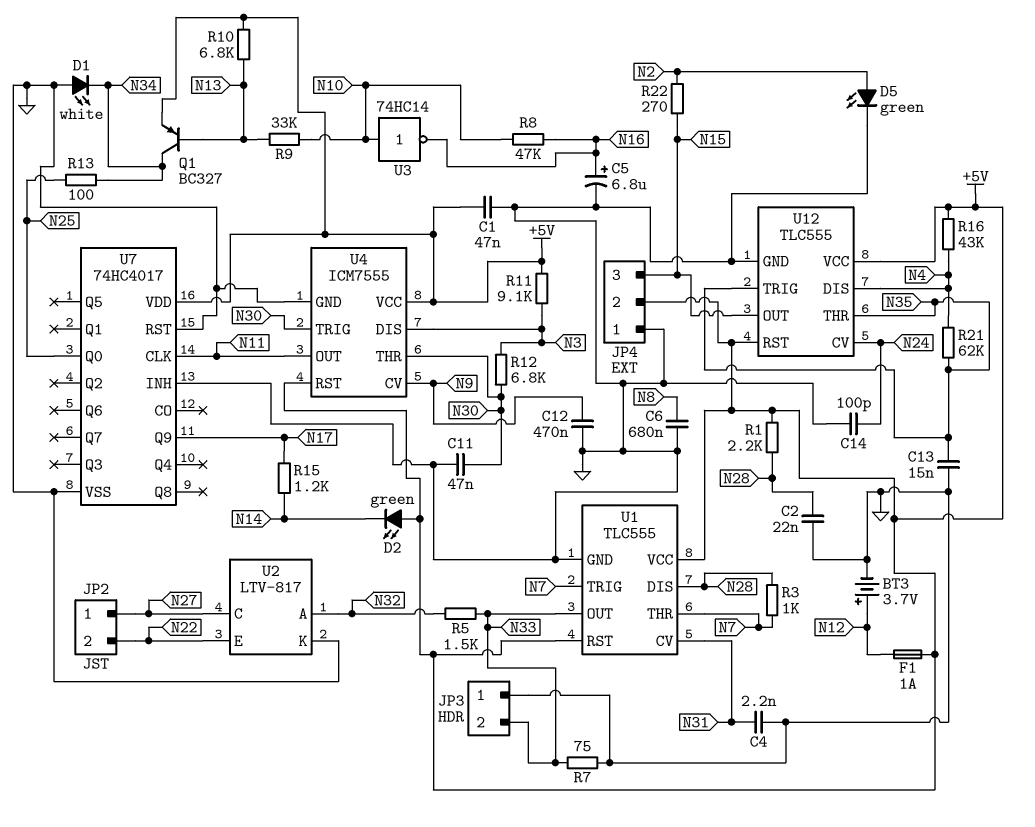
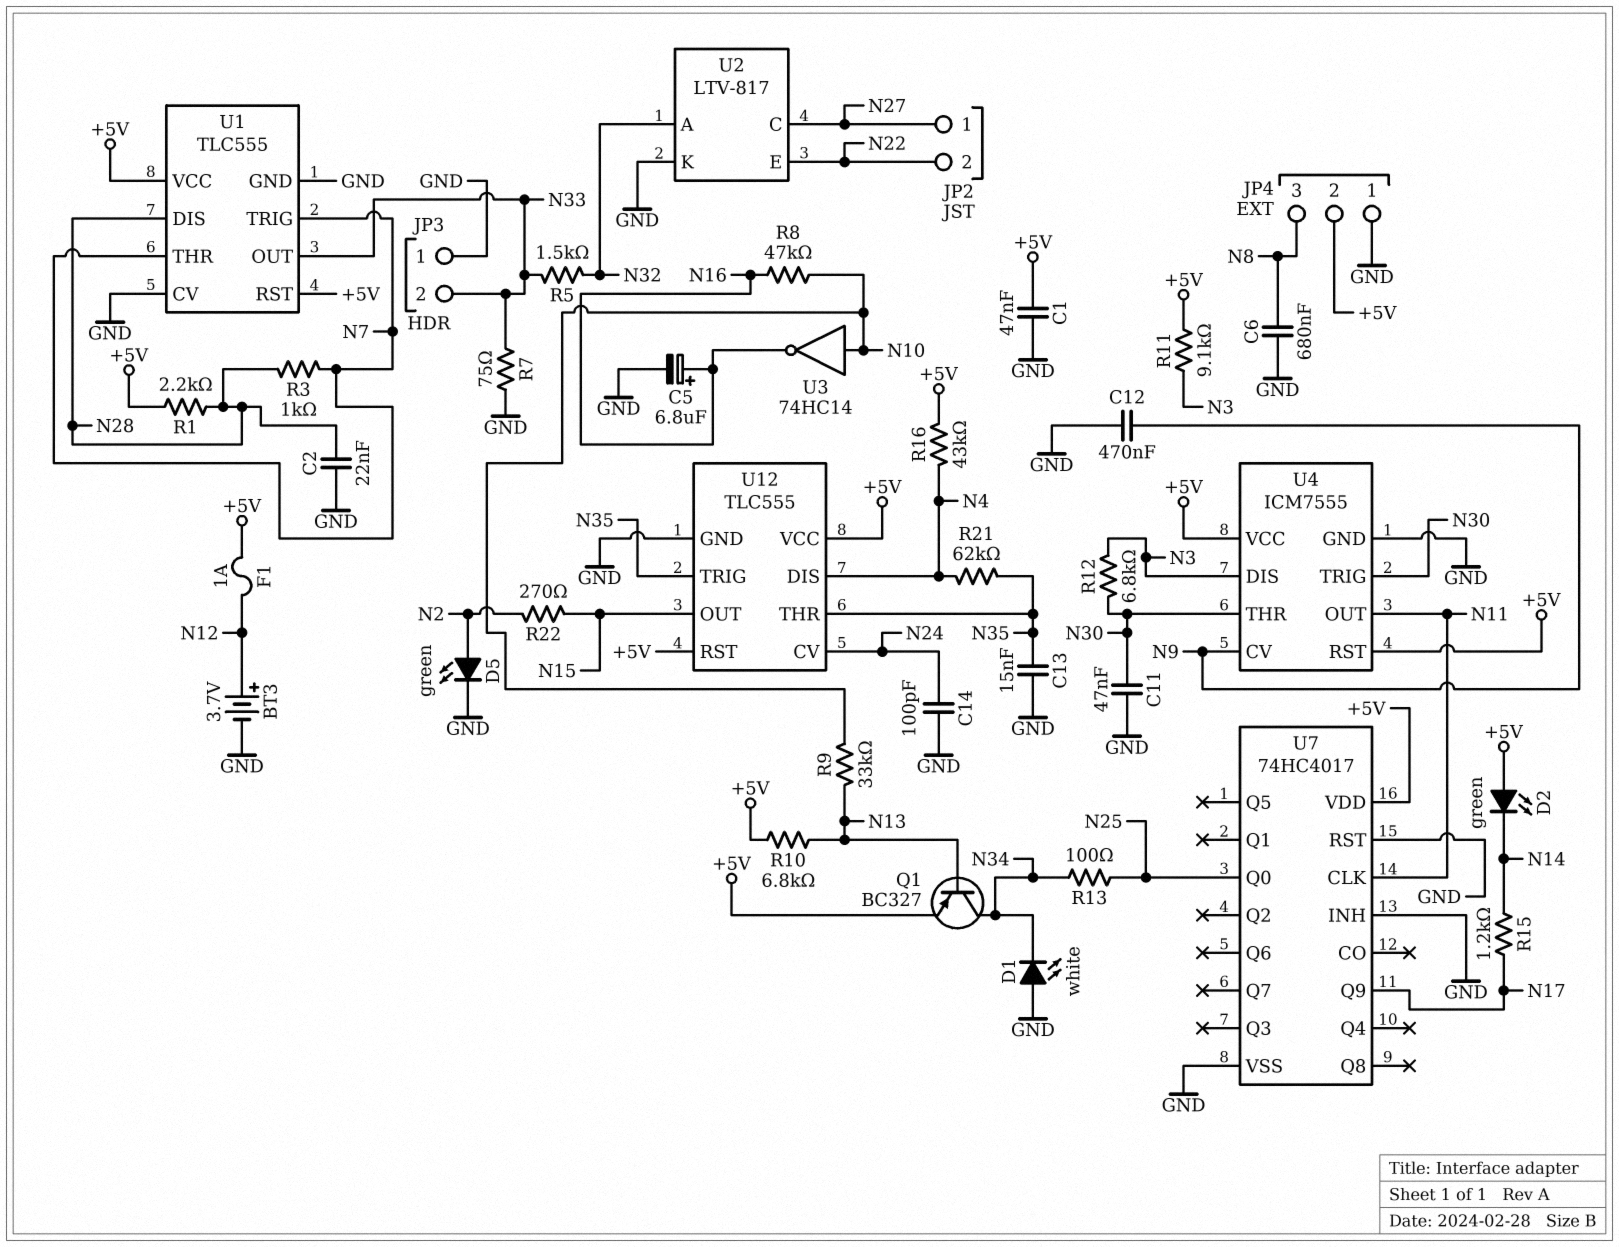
C4: 2.2nF (GND, N31) -> none
JP4 pin 3: N15 -> N8
U1 pin CV: N31 -> GND

